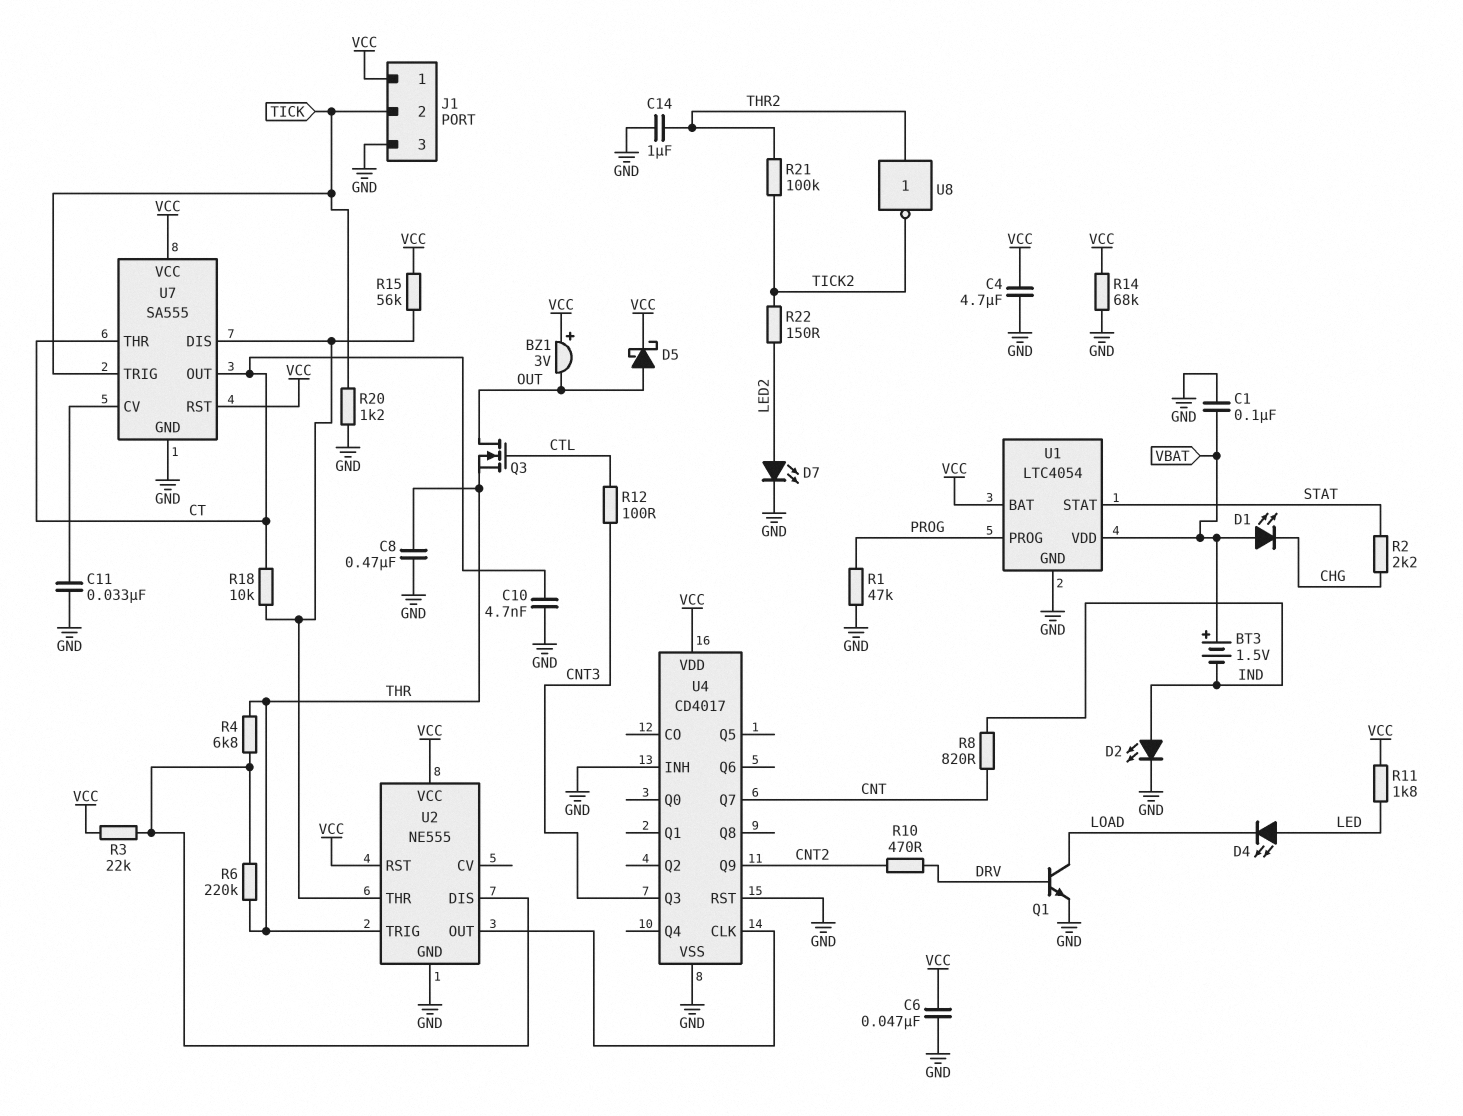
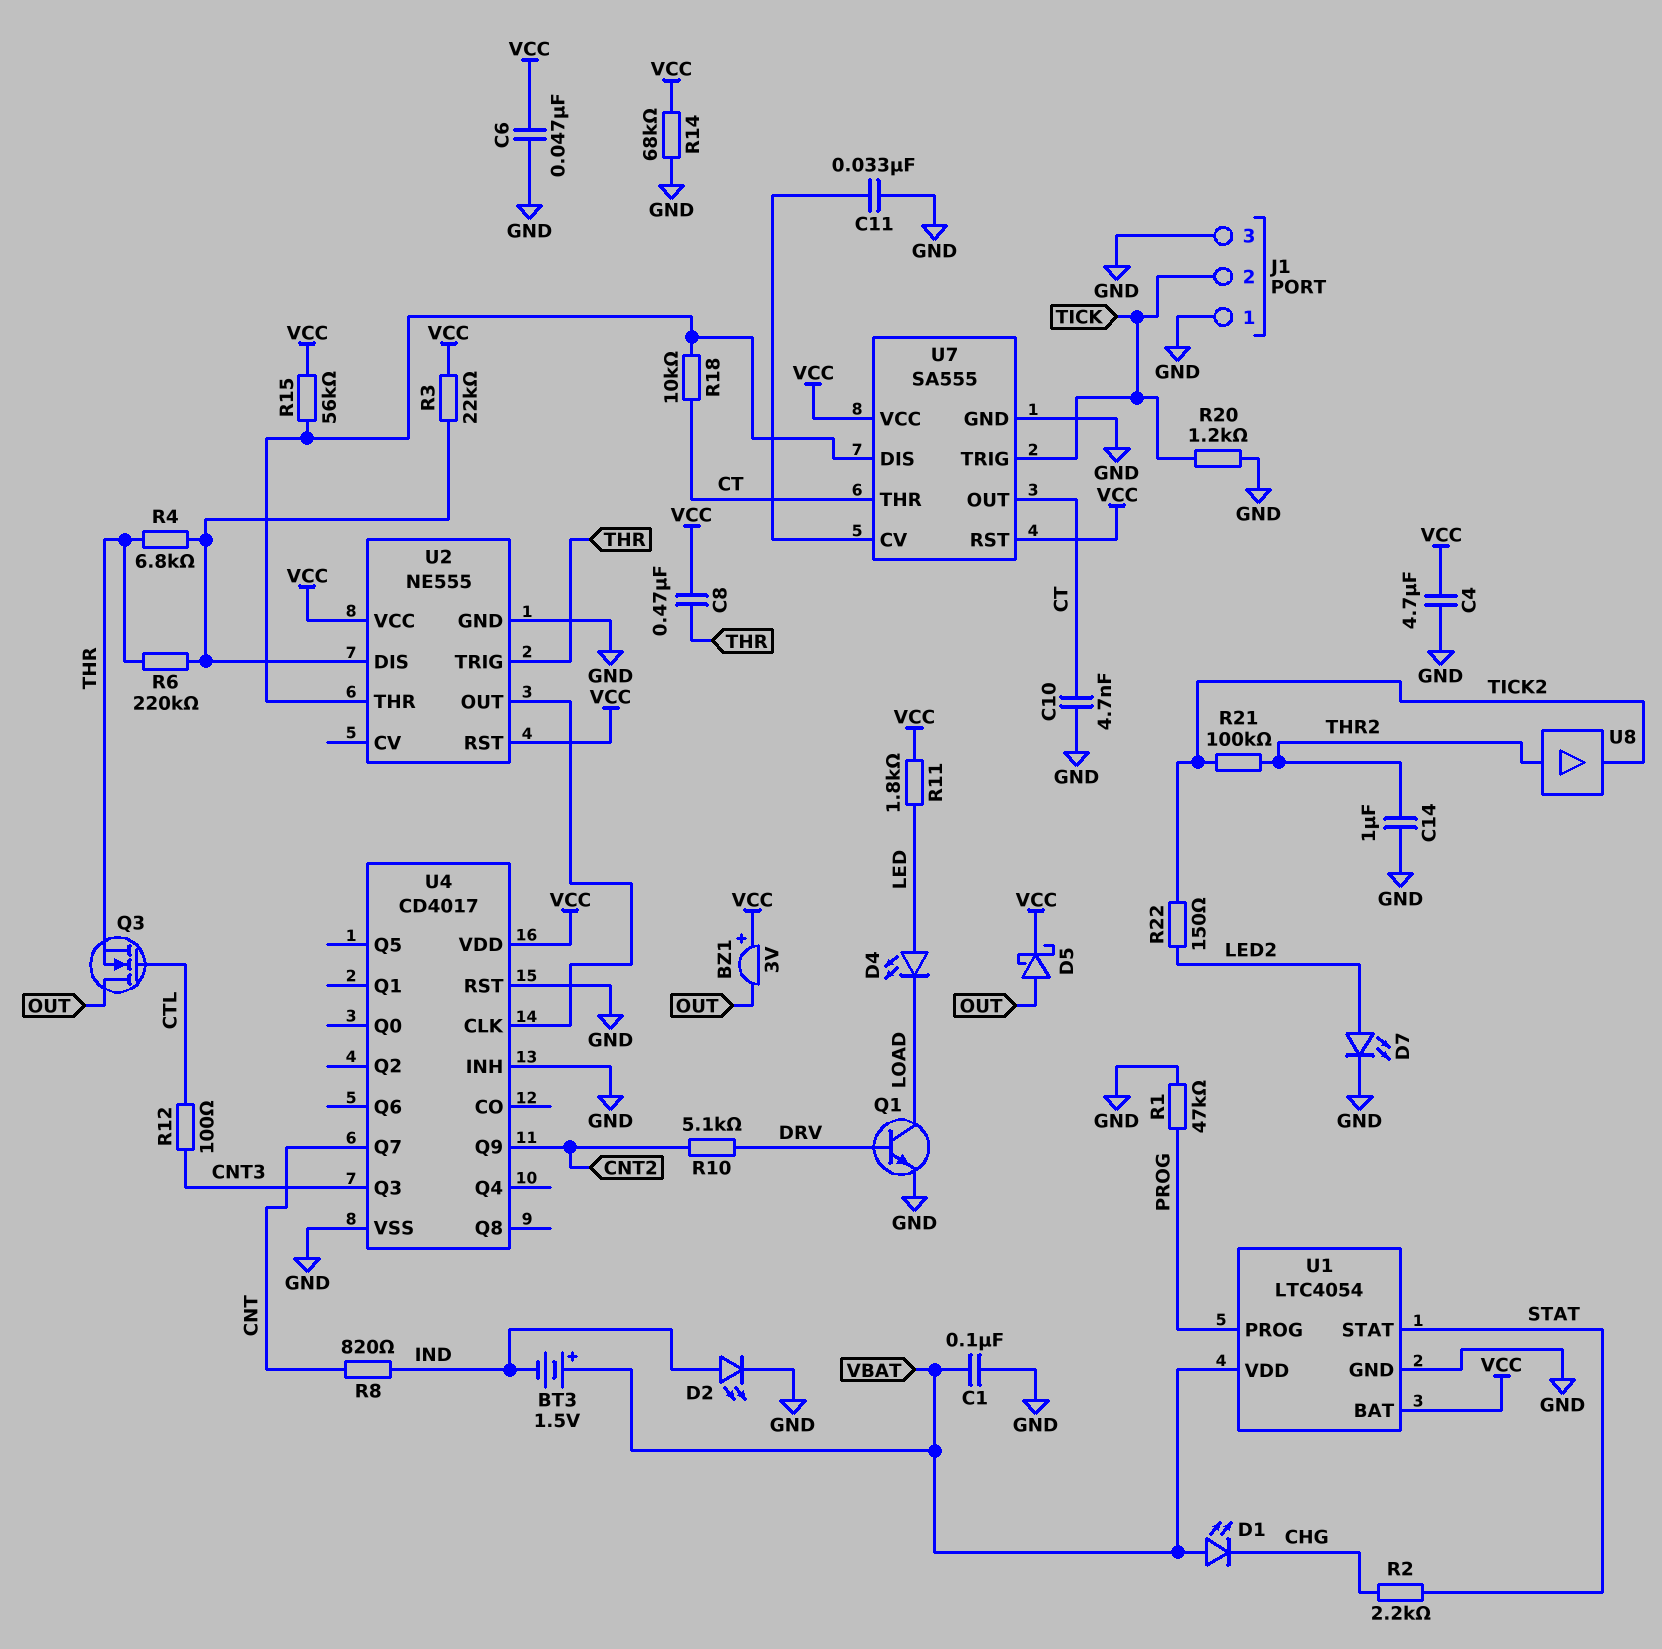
C8: 470nF (GND, THR) -> 470nF (THR, VCC)
J1 pin 1: VCC -> GND
R10: 470 (CNT2, DRV) -> 5.1k (CNT2, DRV)
U8: NOT (in THR2, out TICK2) -> buffer (in THR2, out TICK2)

